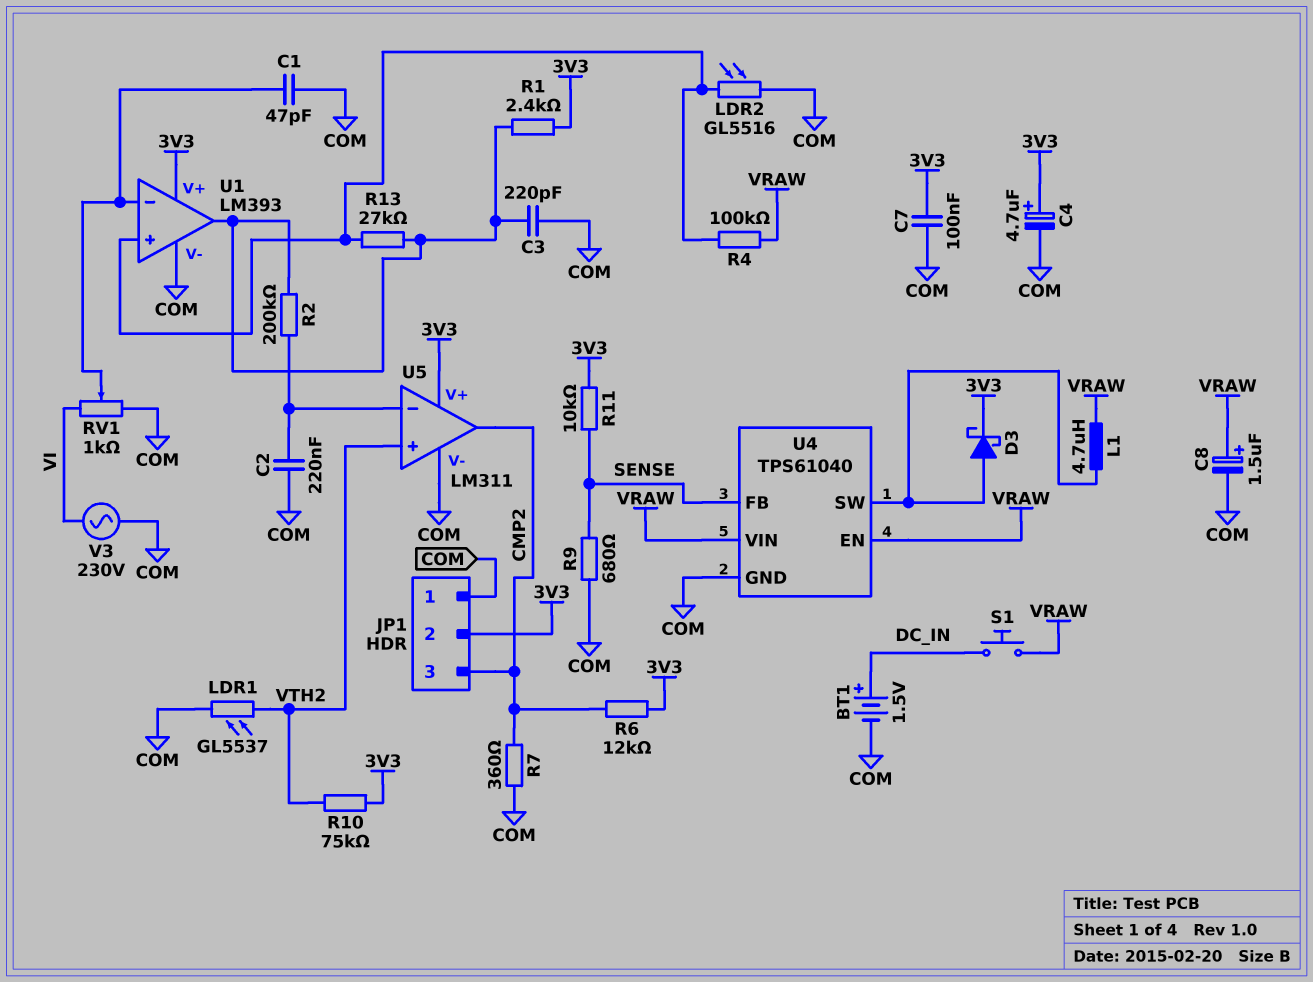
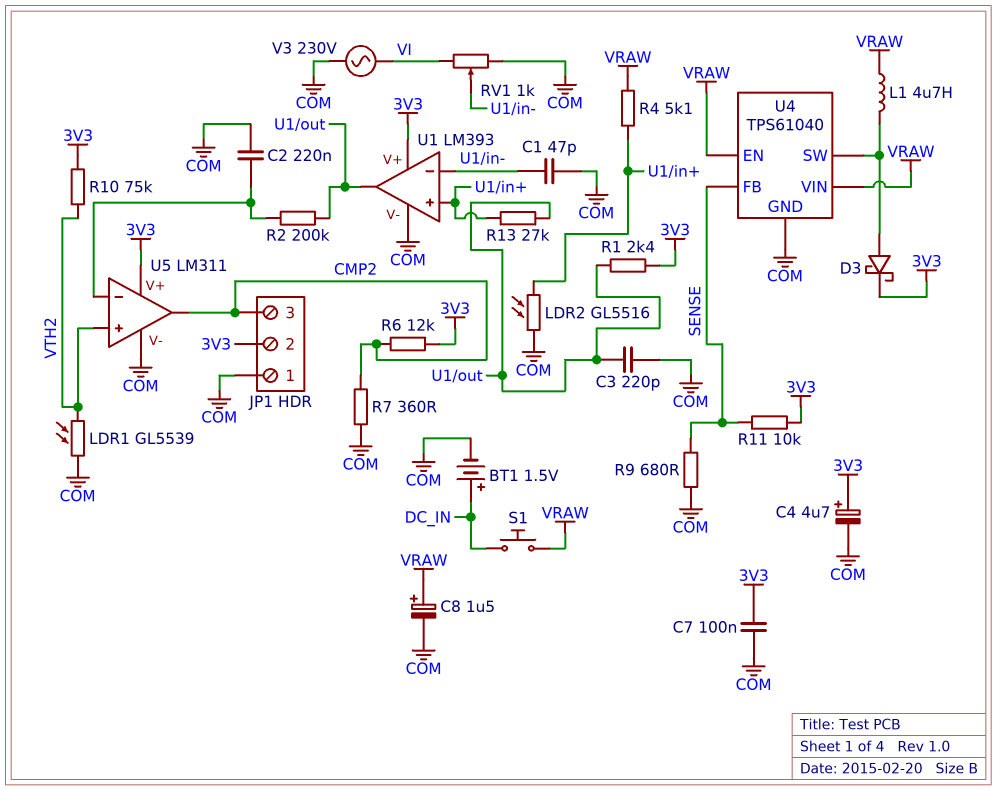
LDR1: GL5537 (COM, VTH2) -> GL5539 (COM, VTH2)
R4: 100k (U1/in+, VRAW) -> 5.1k (U1/in+, VRAW)

